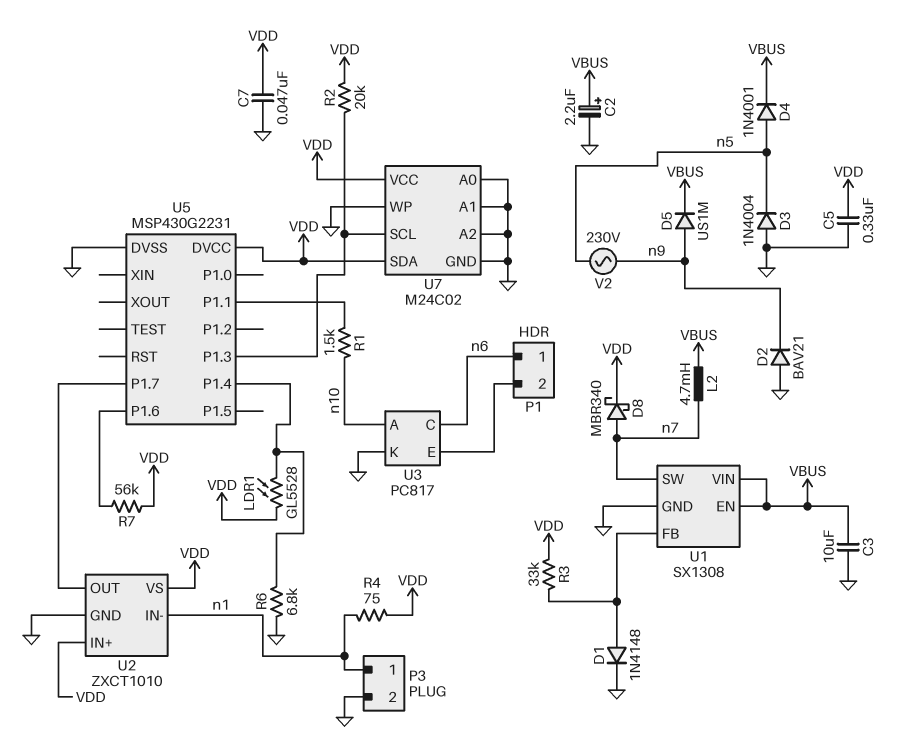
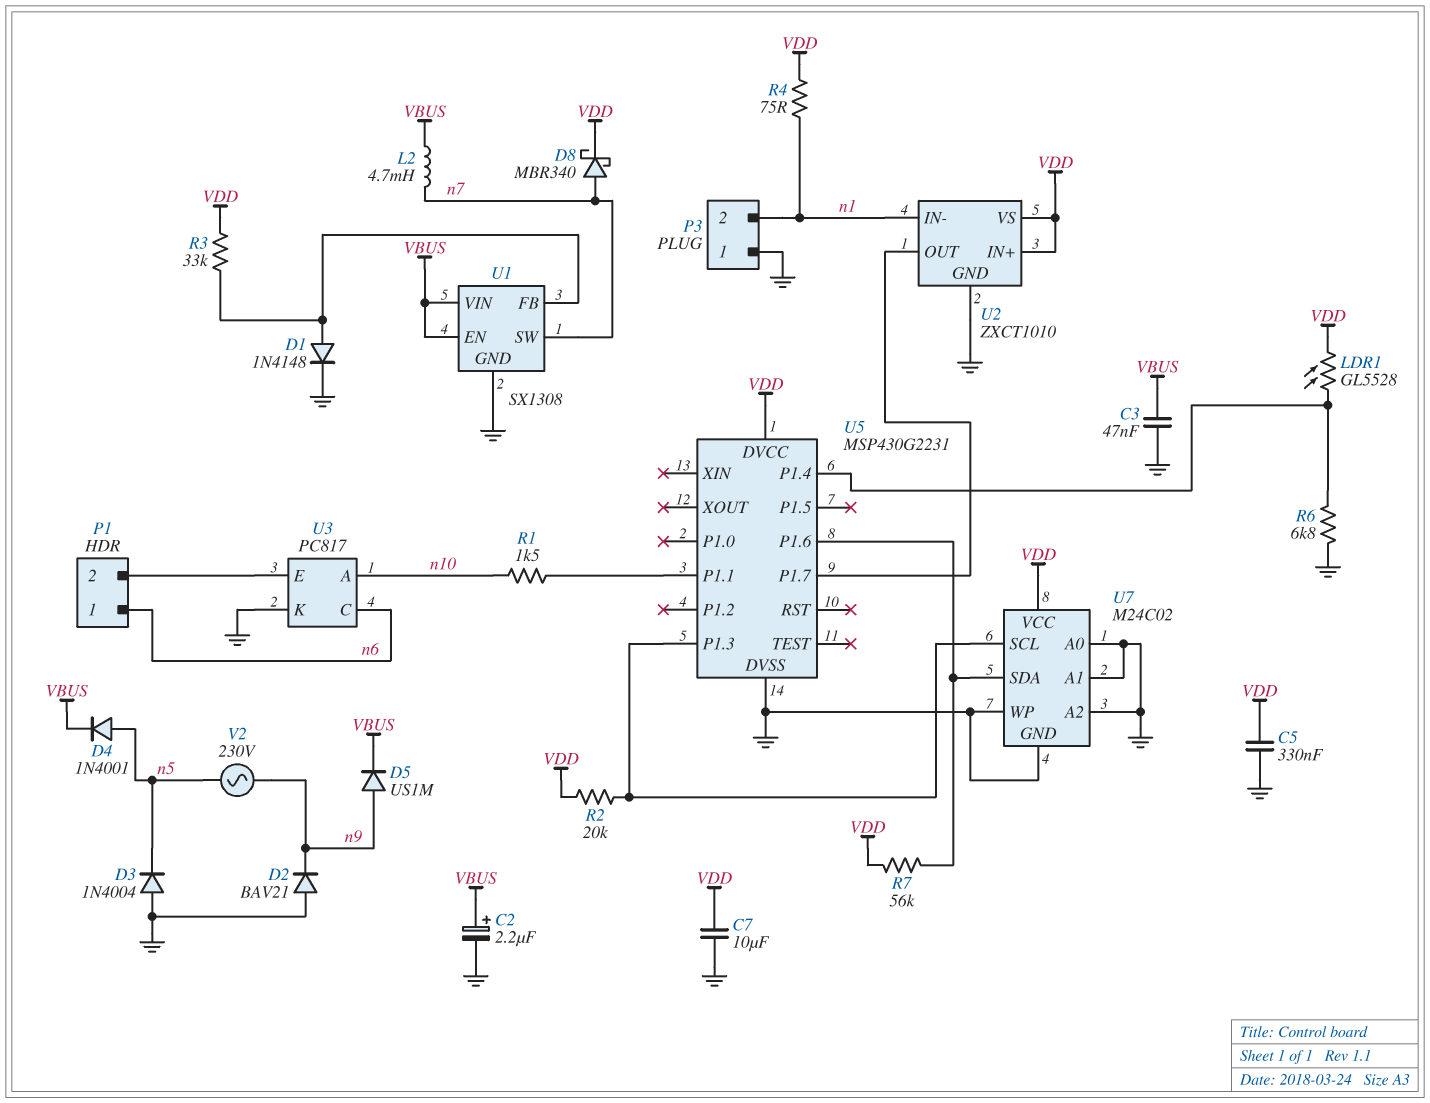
C3: 10uF (GND, VBUS) -> 47nF (GND, VBUS)
C7: 47nF (GND, VDD) -> 10uF (GND, VDD)
P3 pin 1: n1 -> GND
P3 pin 2: GND -> n1
U7 pin SDA: VDD -> U5/P1.6

